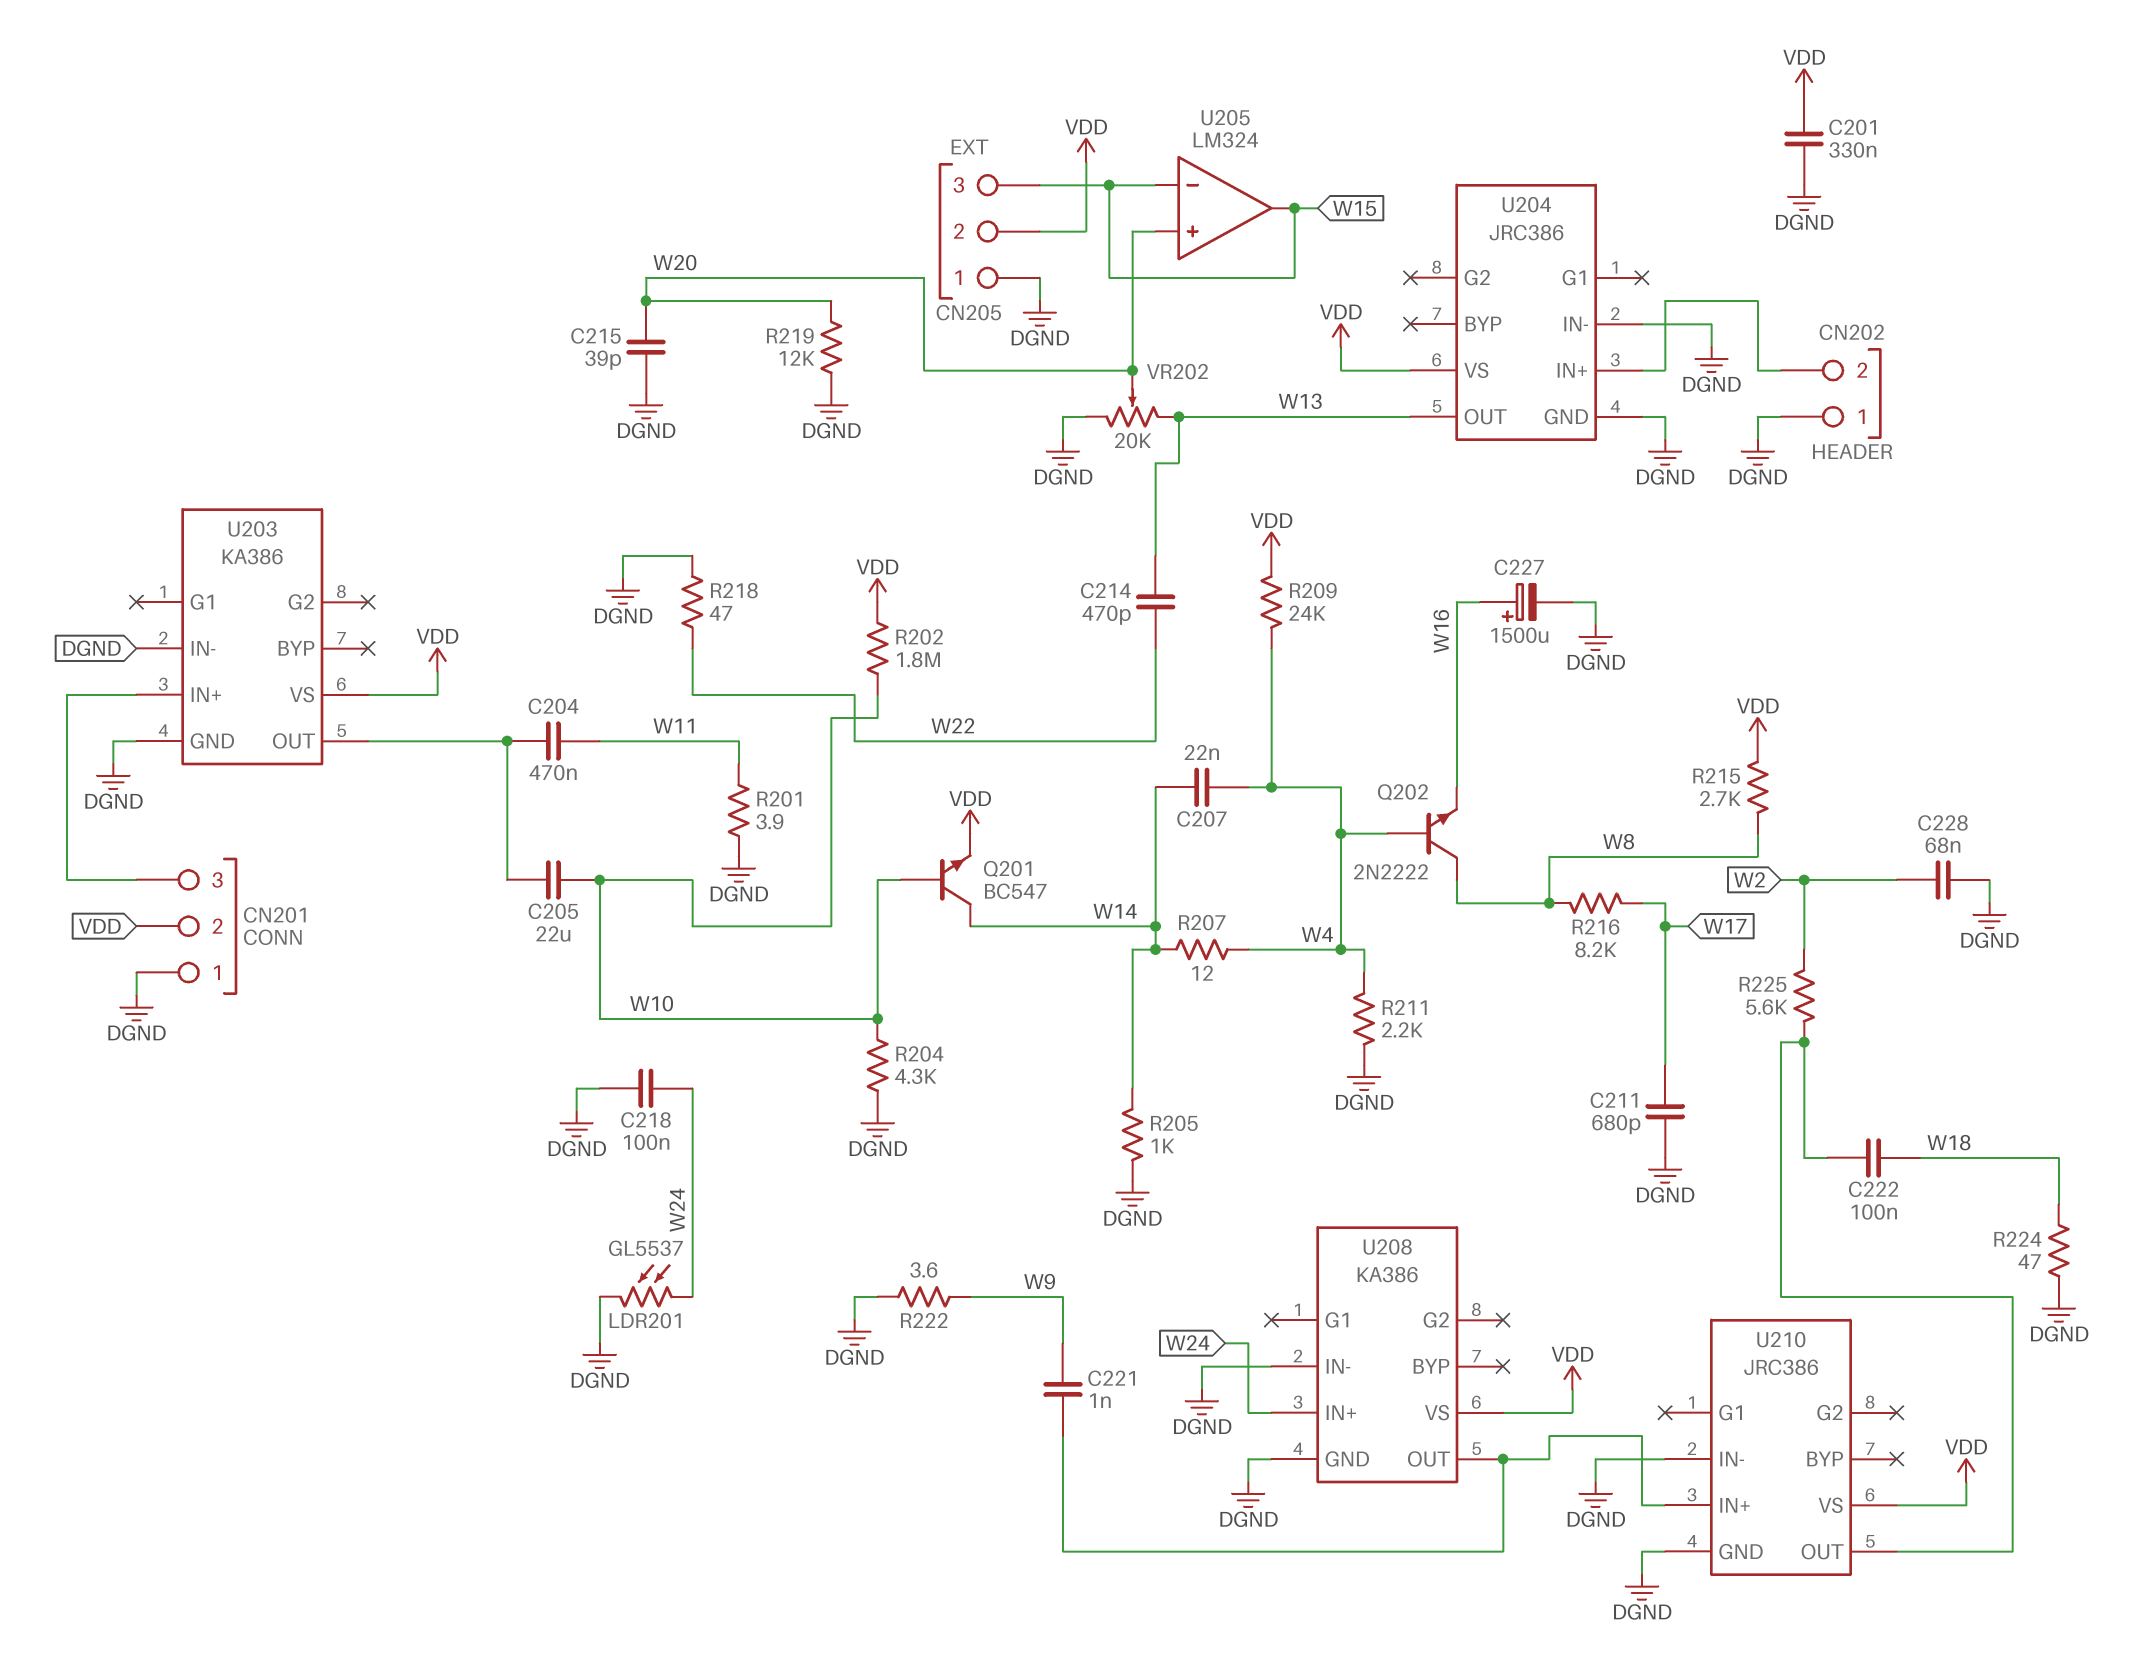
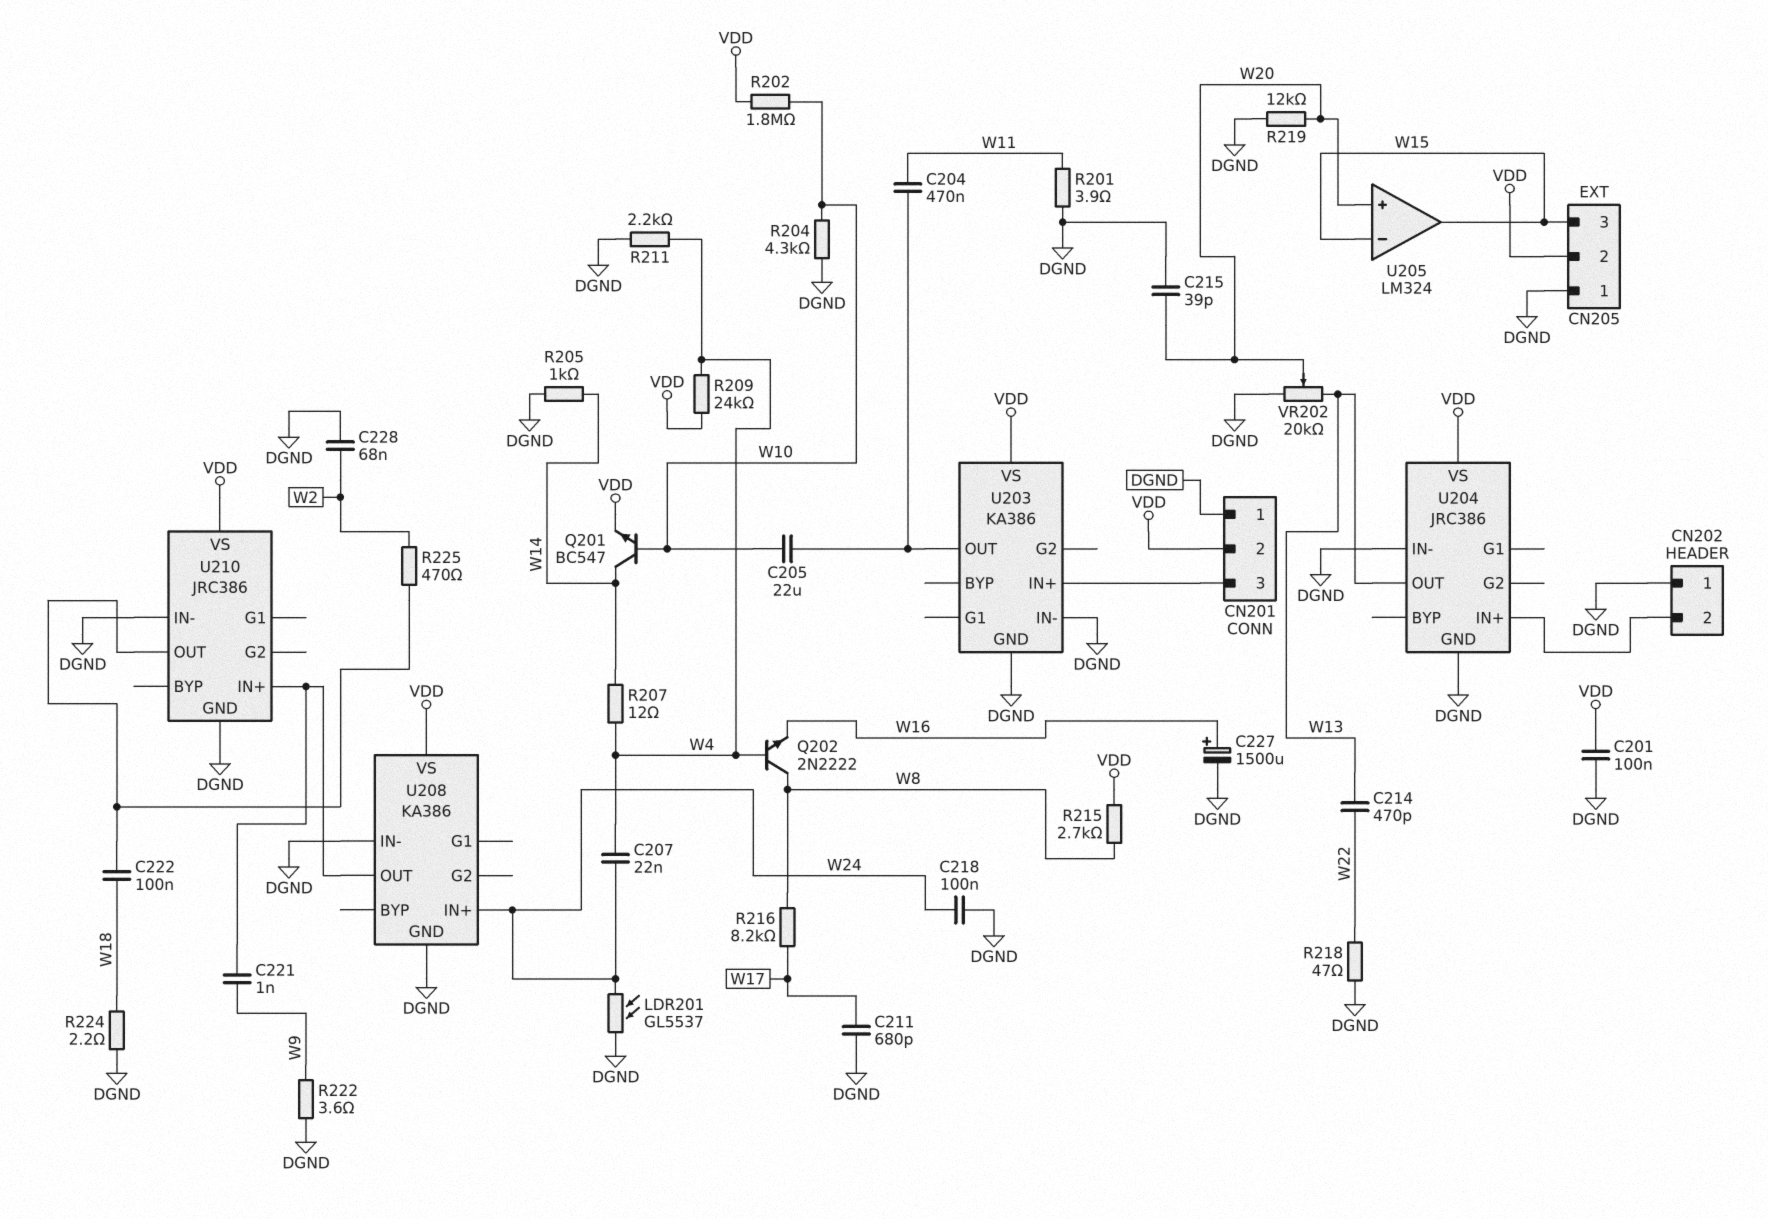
C201: 330nF (DGND, VDD) -> 100nF (DGND, VDD)
C207: 22nF (W4, W14) -> 22nF (W4, W24)
R224: 47 (DGND, W18) -> 2.2 (DGND, W18)
R225: 5.6k (U210/OUT, W2) -> 470 (U210/OUT, W2)

